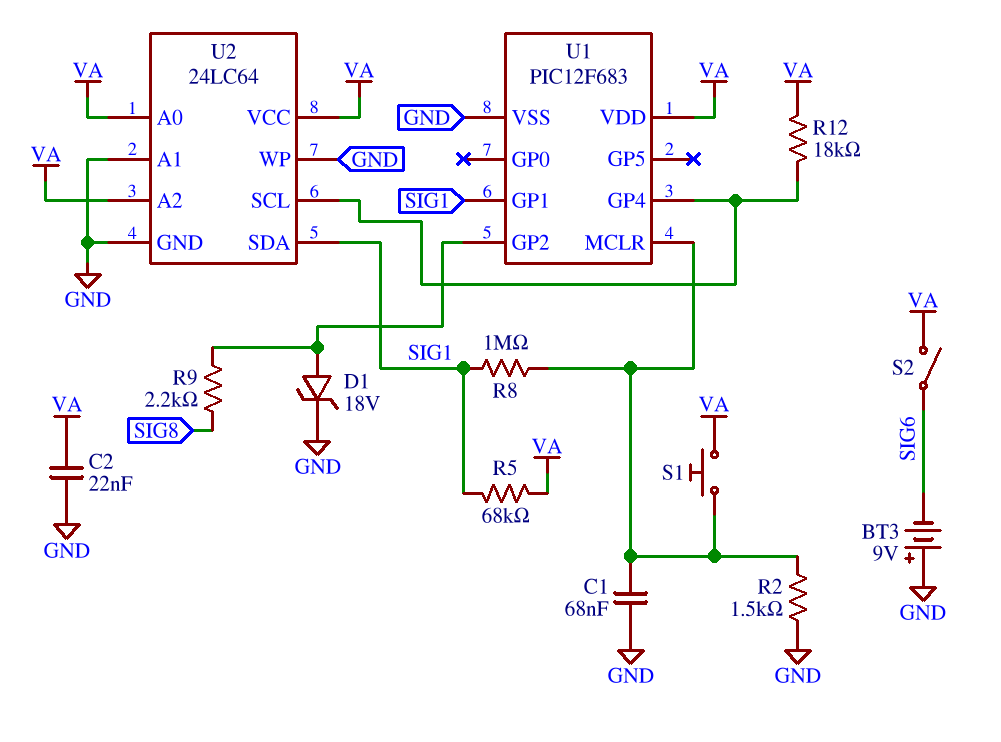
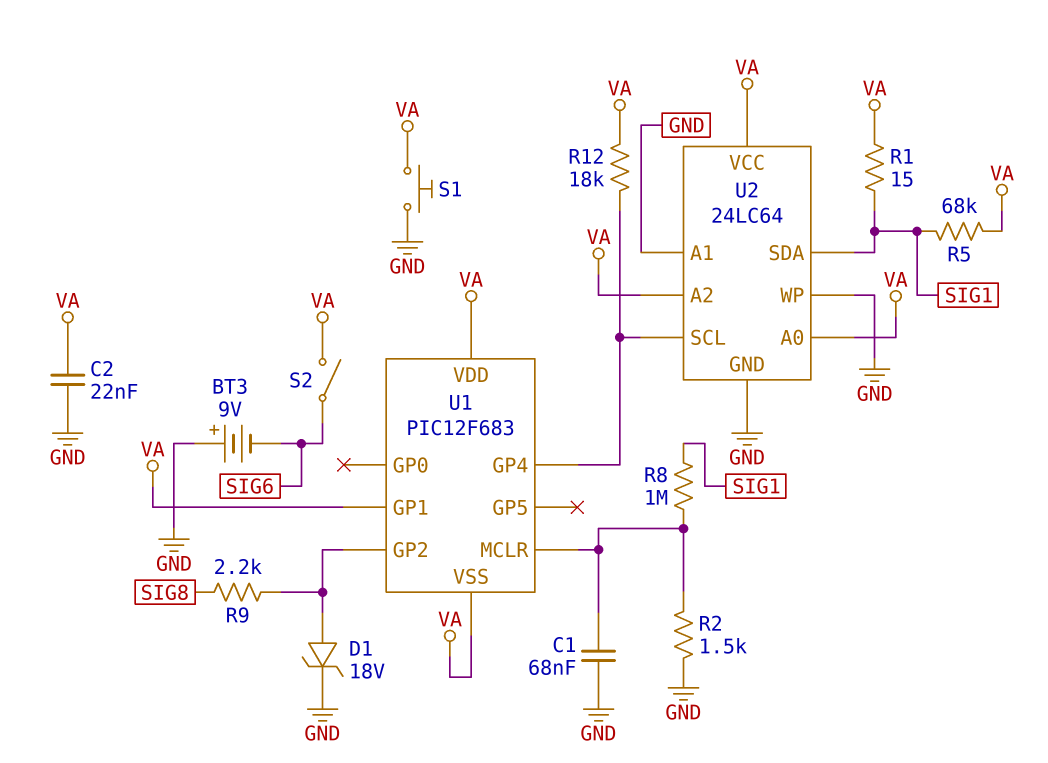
R1: none -> 15 (SIG1, VA)
S1: button (U1/MCLR, VA) -> button (GND, VA)
U1 pin GP1: SIG1 -> VA
U1 pin VSS: GND -> VA

